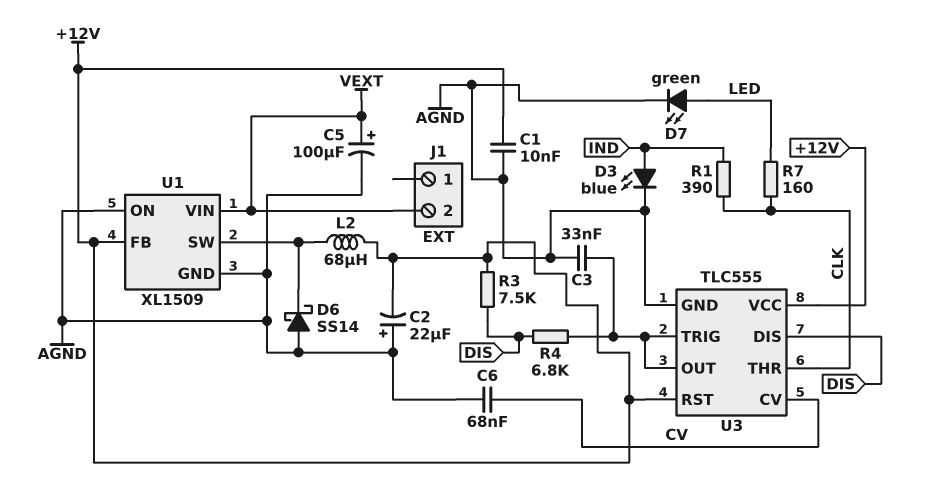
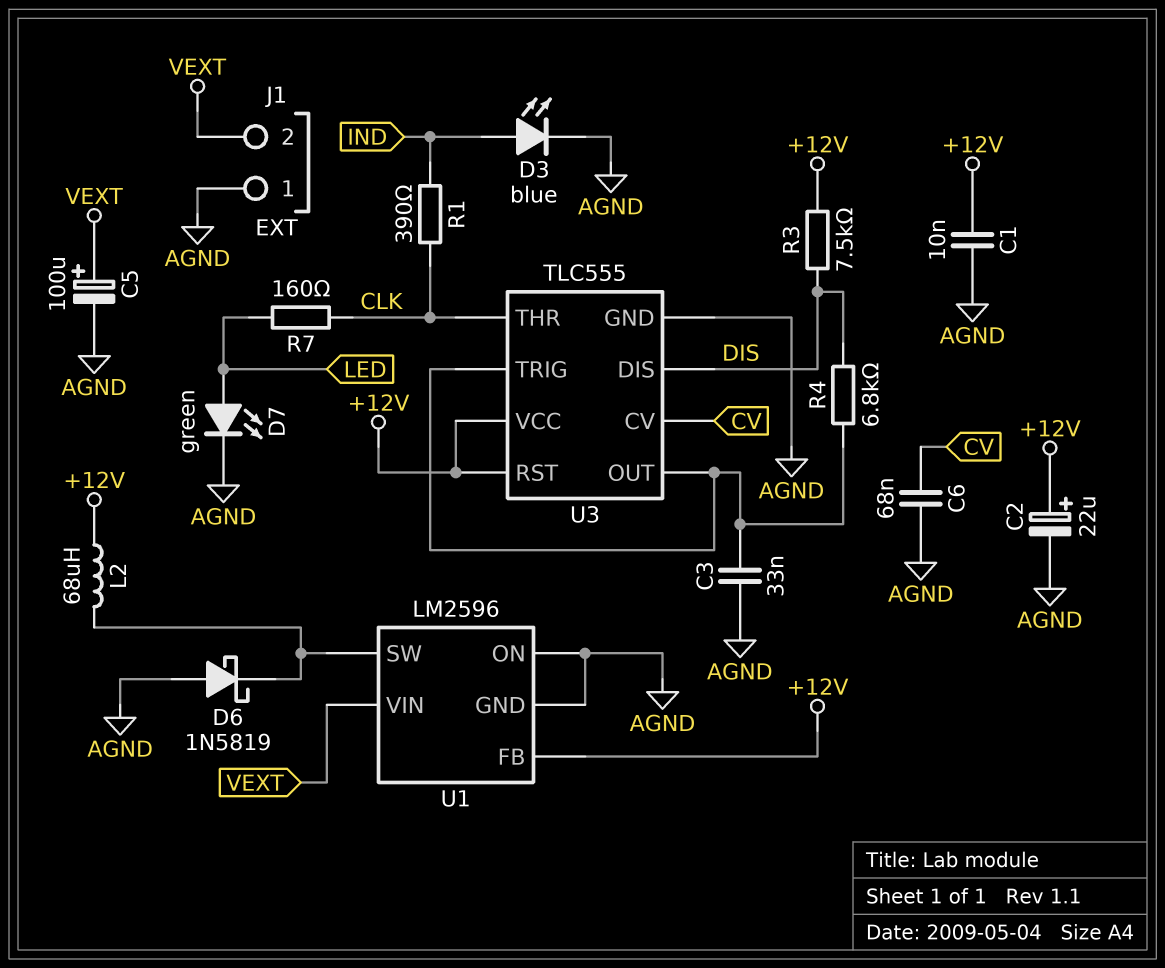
C2: 22uF (plus AGND, minus +12V) -> 22uF (plus +12V, minus AGND)
D6: schottky SS14 (A AGND, K U1/SW) -> schottky 1N5819 (A AGND, K U1/SW)
J1 pin 1: none -> AGND
U1: XL1509 -> LM2596

